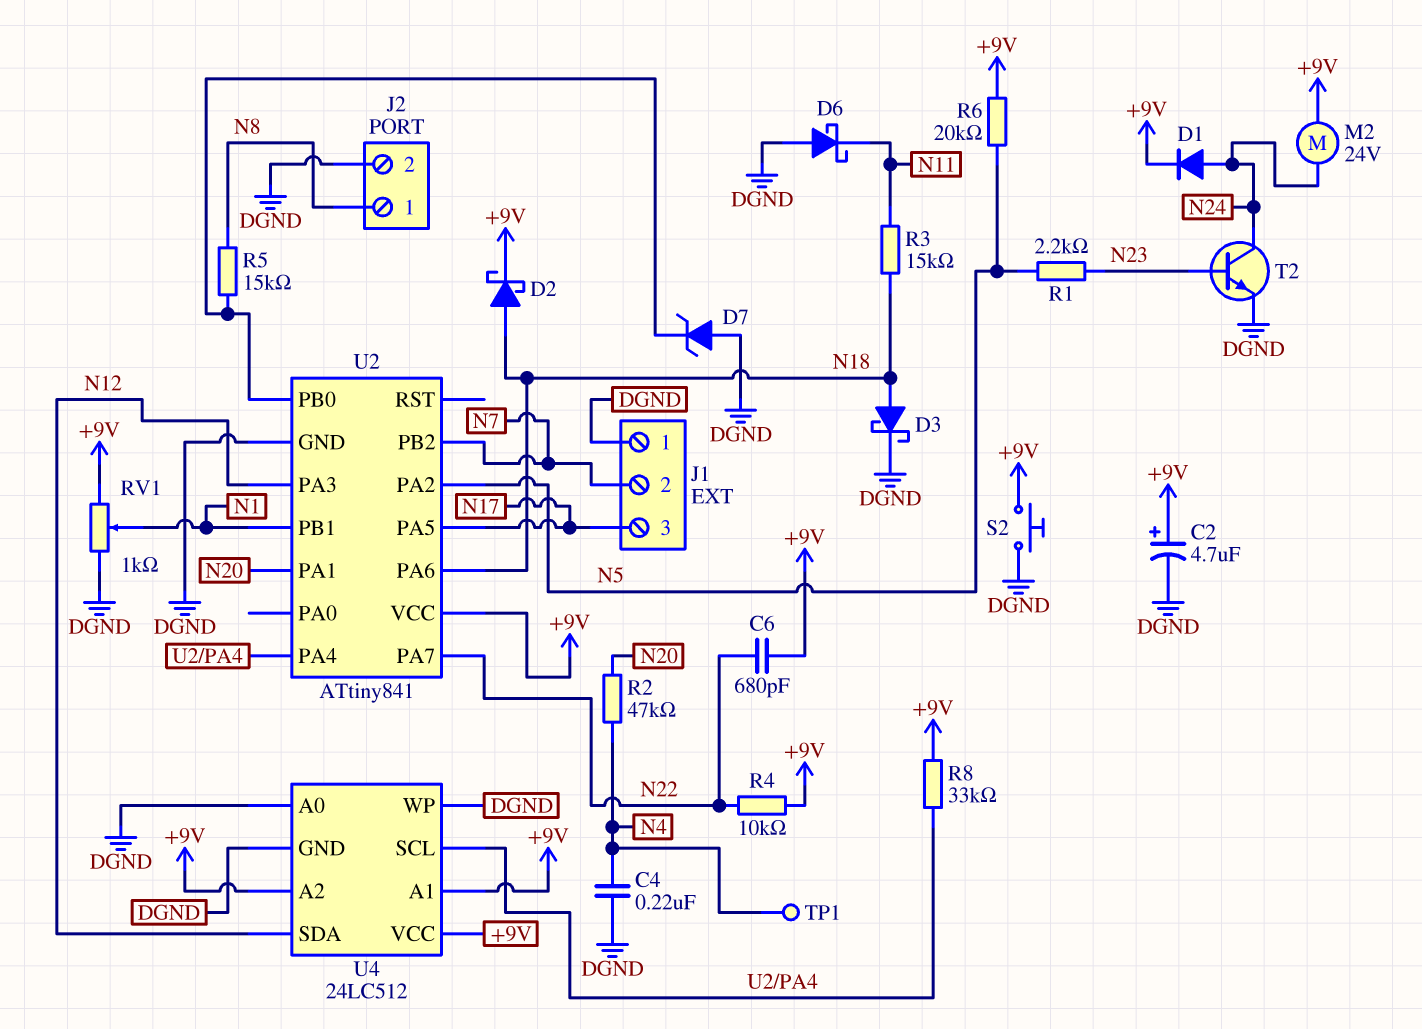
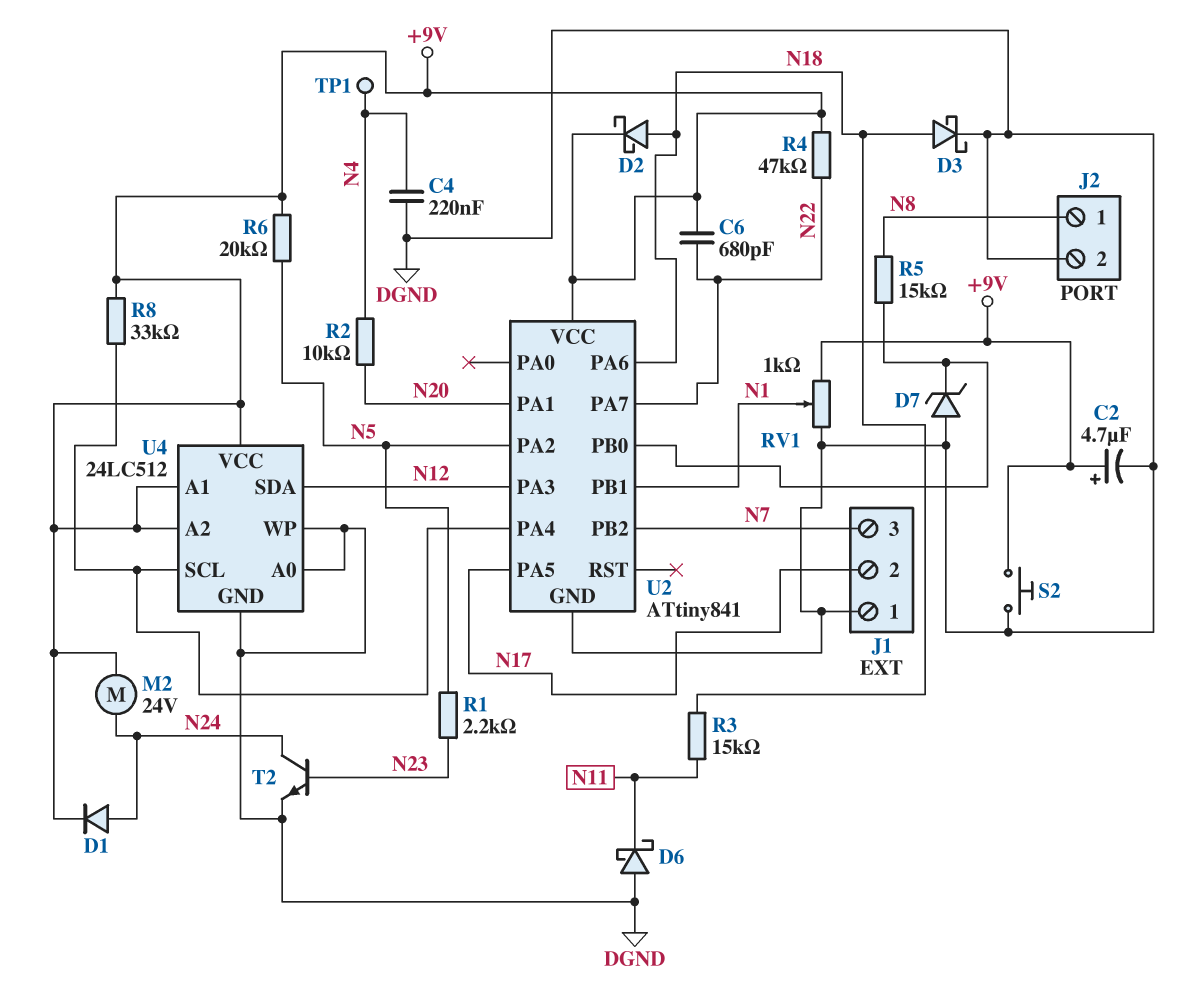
J1 pin 2: N7 -> N17
J1 pin 3: N17 -> N7
R2: 47k (N4, N20) -> 10k (N4, N20)
R4: 10k (+9V, N22) -> 47k (+9V, N22)

